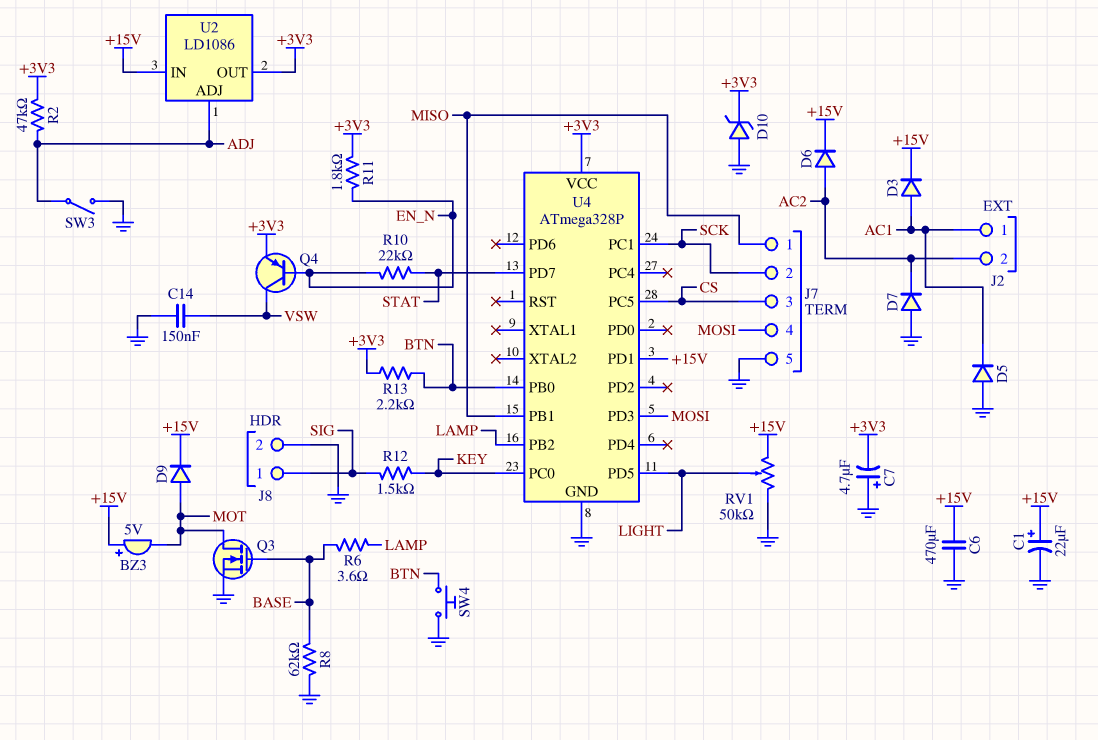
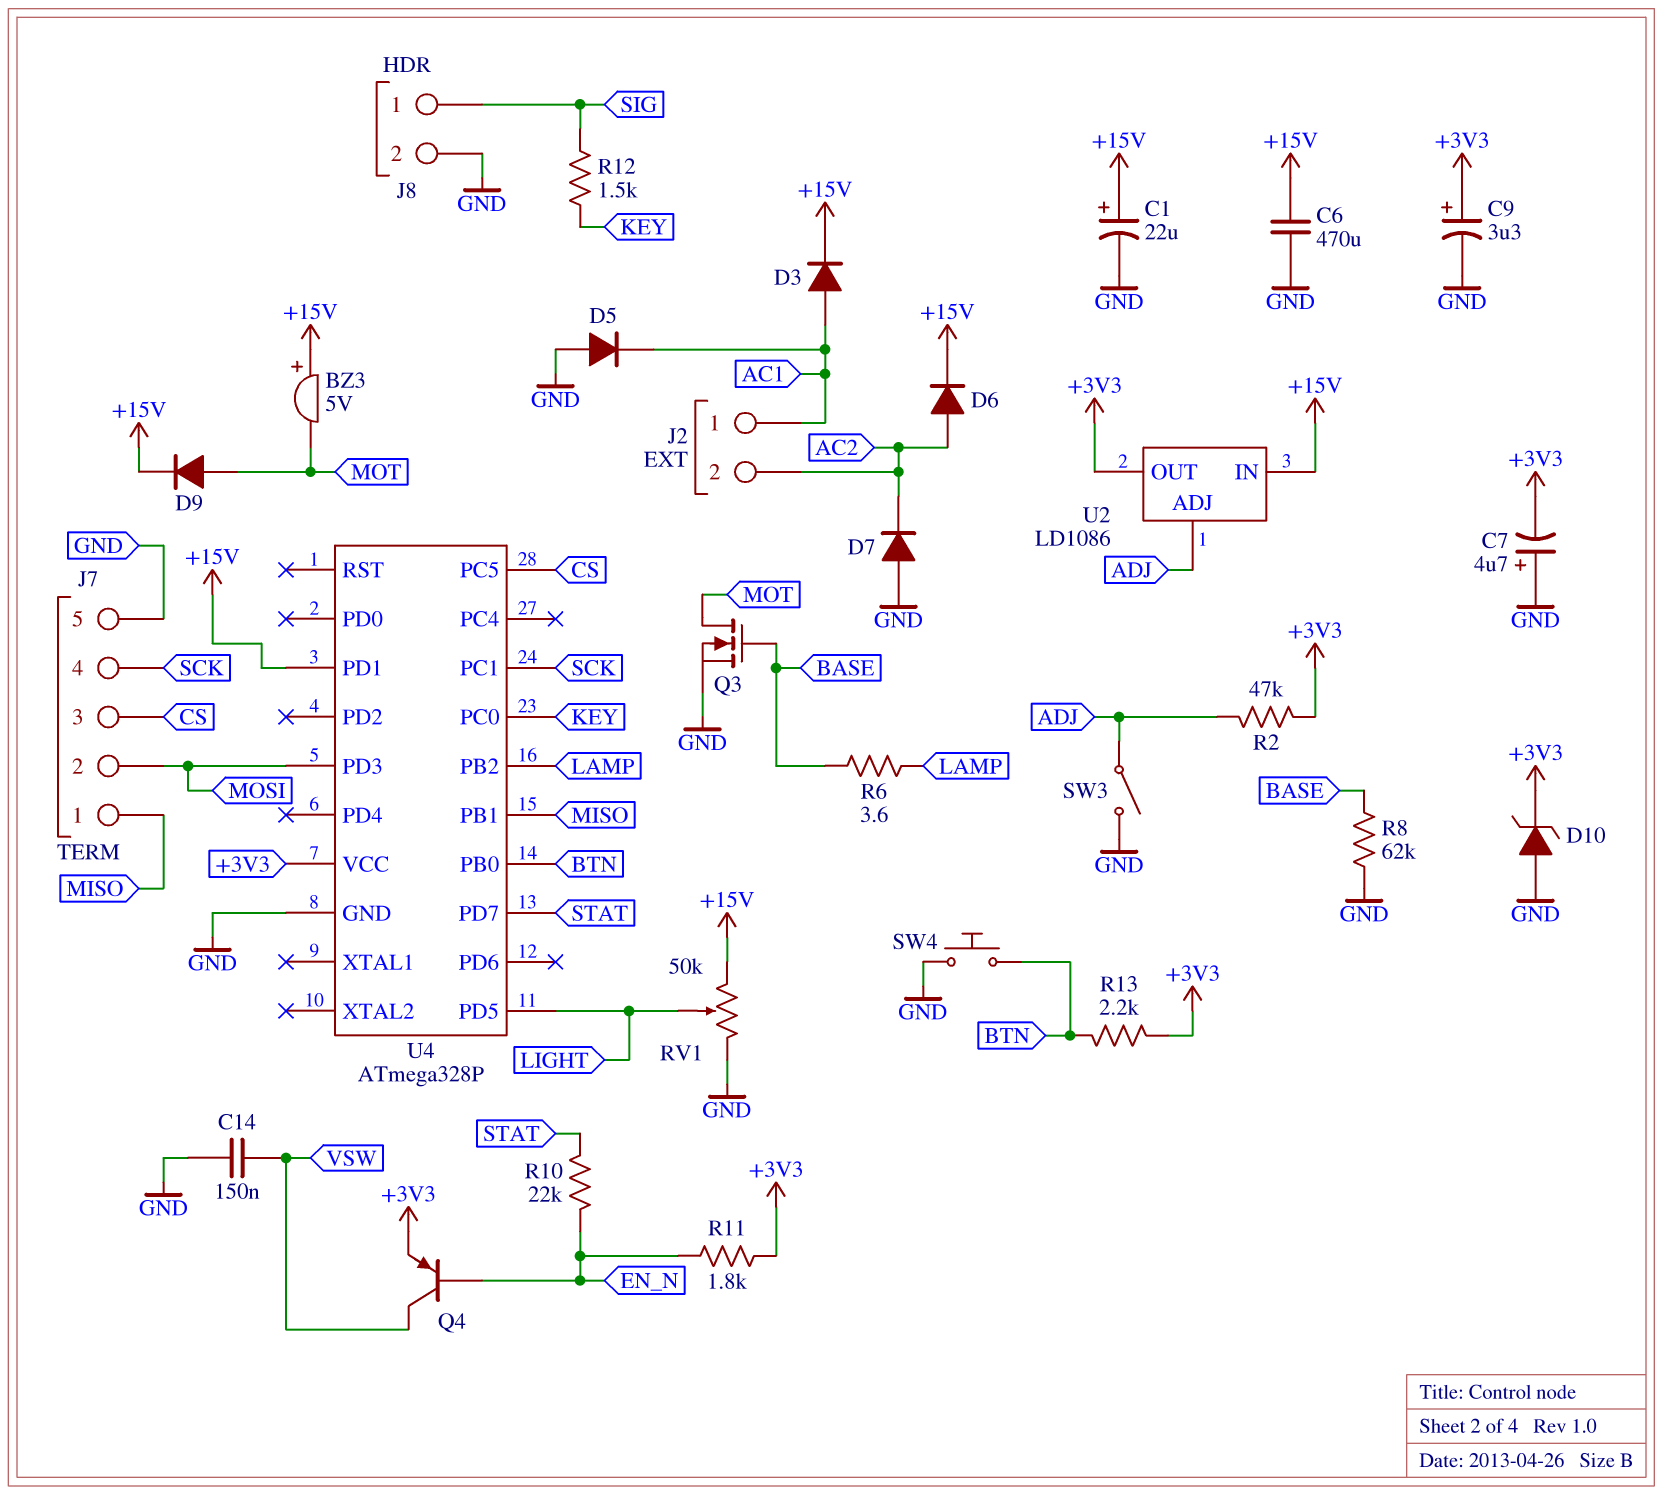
C9: none -> 3.3uF (plus +3V3, minus GND)
J7 pin 2: SCK -> MOSI
J7 pin 4: MOSI -> SCK

